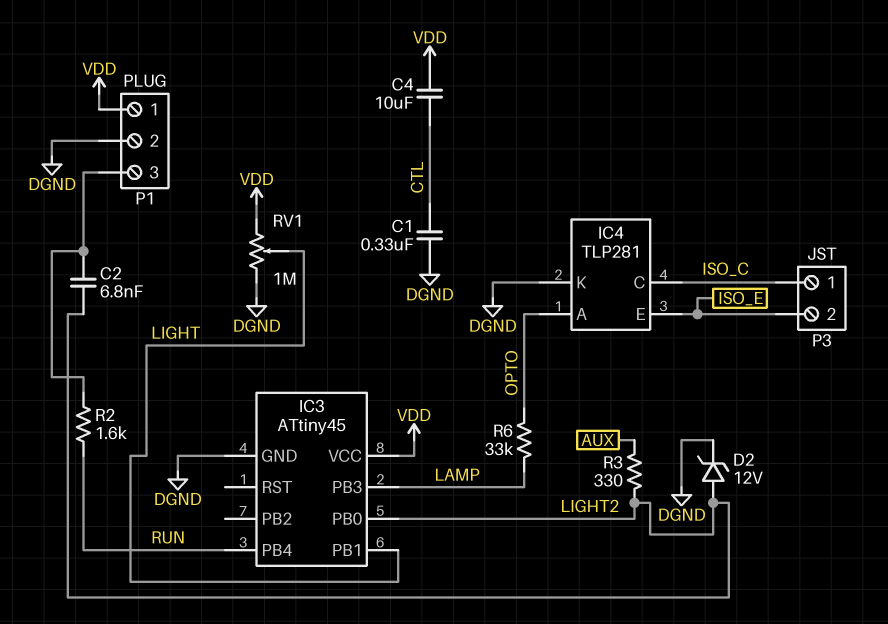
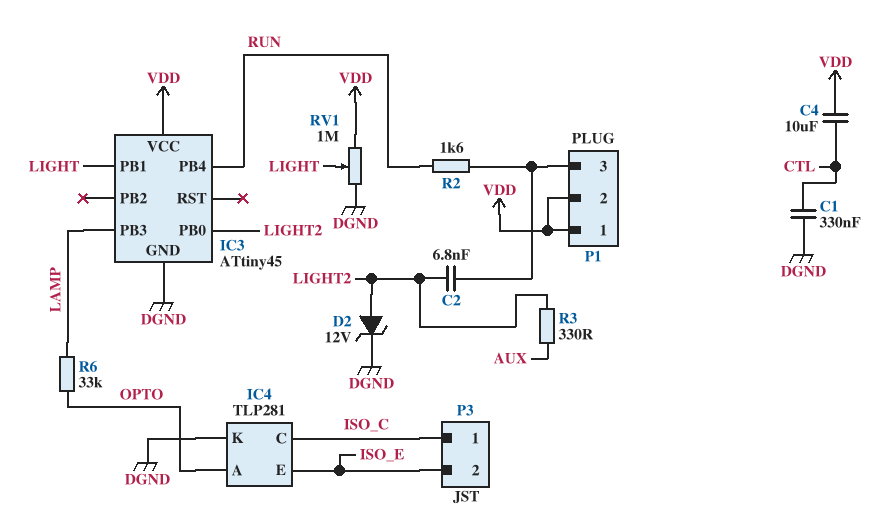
P1 pin 2: DGND -> VDD

